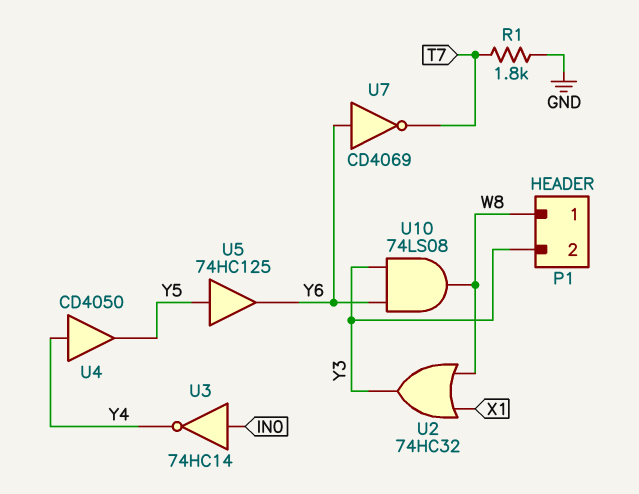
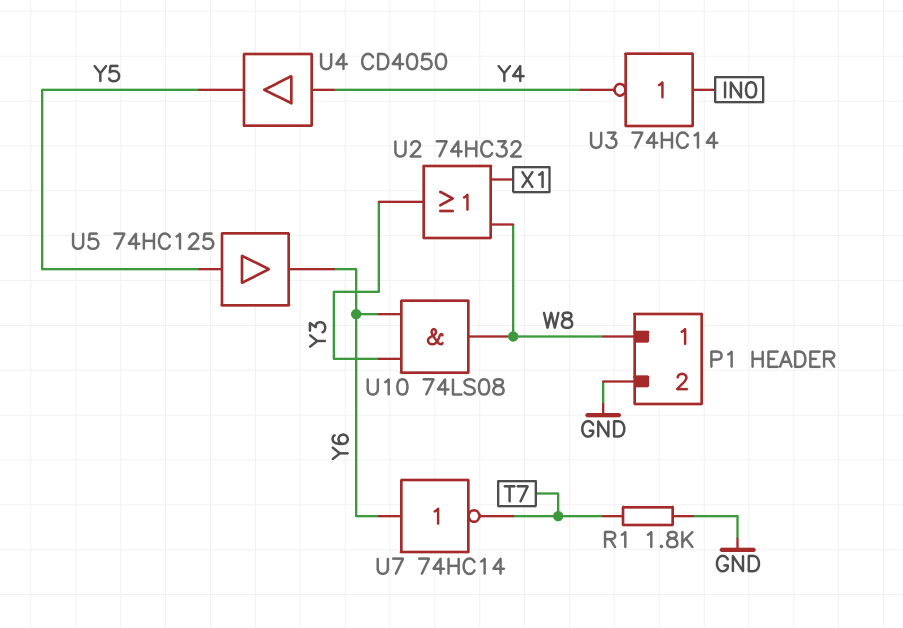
P1 pin 2: Y3 -> GND
U7: NOT CD4069 (in Y6, out T7) -> NOT 74HC14 (in Y6, out T7)

